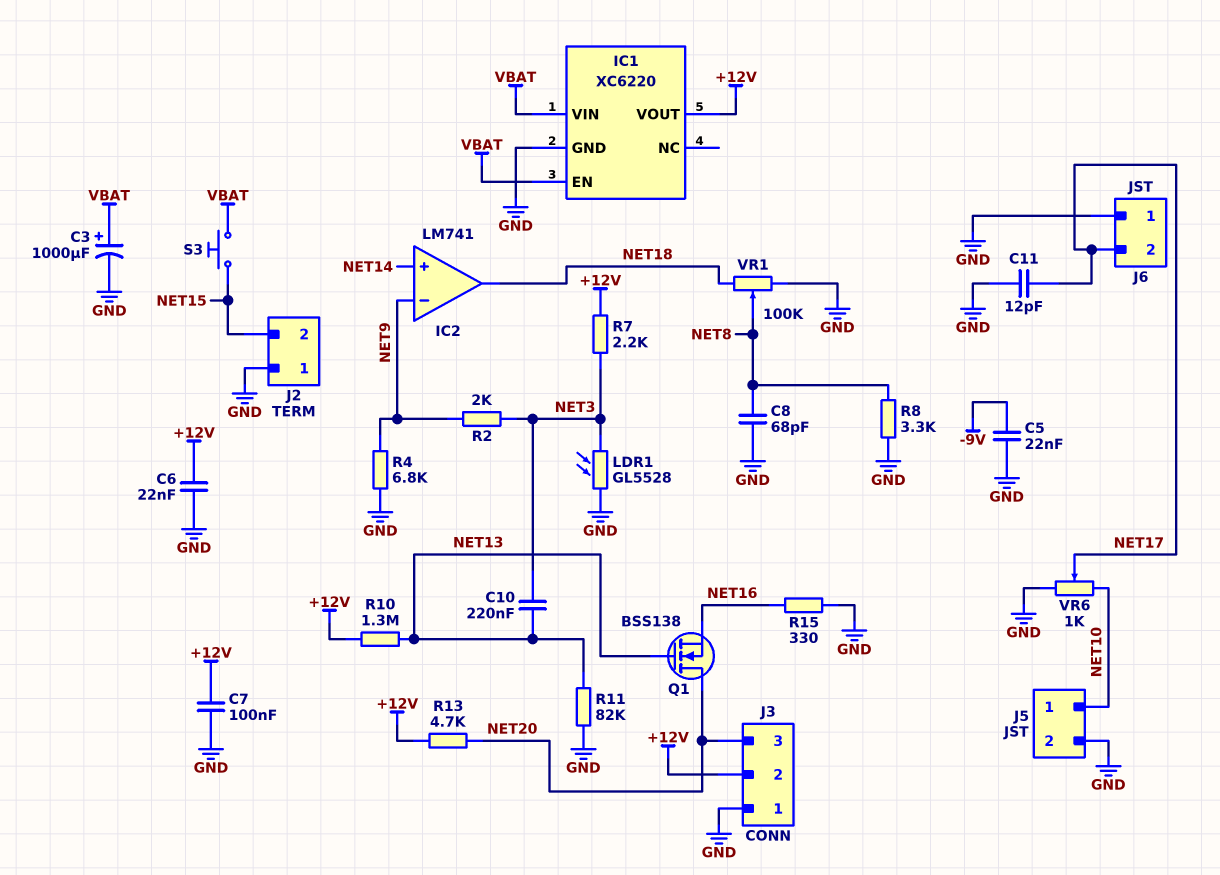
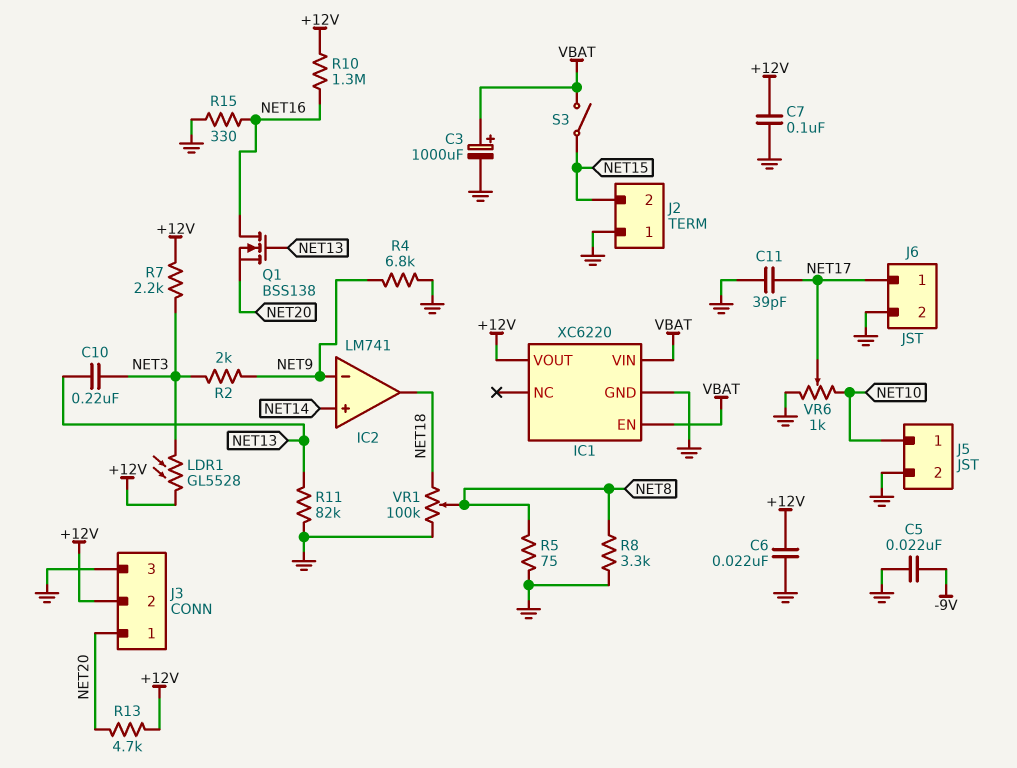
C8: 68pF (GND, NET8) -> none
C11: 12pF (GND, NET17) -> 39pF (GND, NET17)
J3 pin 1: GND -> NET20
J3 pin 3: NET20 -> GND
J6 pin 1: GND -> NET17
J6 pin 2: NET17 -> GND
LDR1: GL5528 (GND, NET3) -> GL5528 (+12V, NET3)
Q1: NMOS BSS138 (G NET13, D NET20, S NET16) -> NMOS BSS138 (G NET13, D NET16, S NET20)
R5: none -> 75 (GND, NET8)
R10: 1.3M (+12V, NET13) -> 1.3M (+12V, NET16)
S3: button (NET15, VBAT) -> switch (NET15, VBAT)

